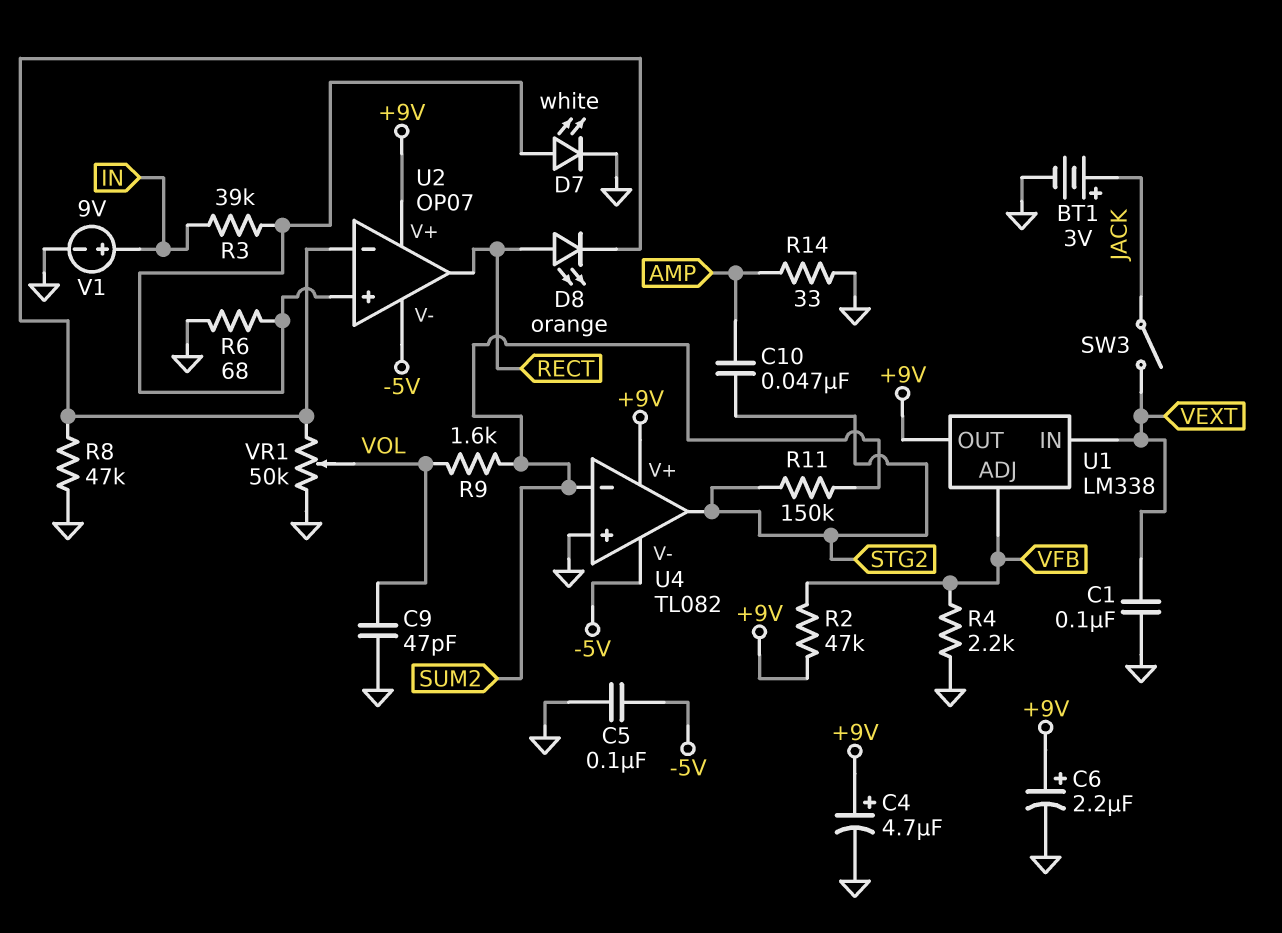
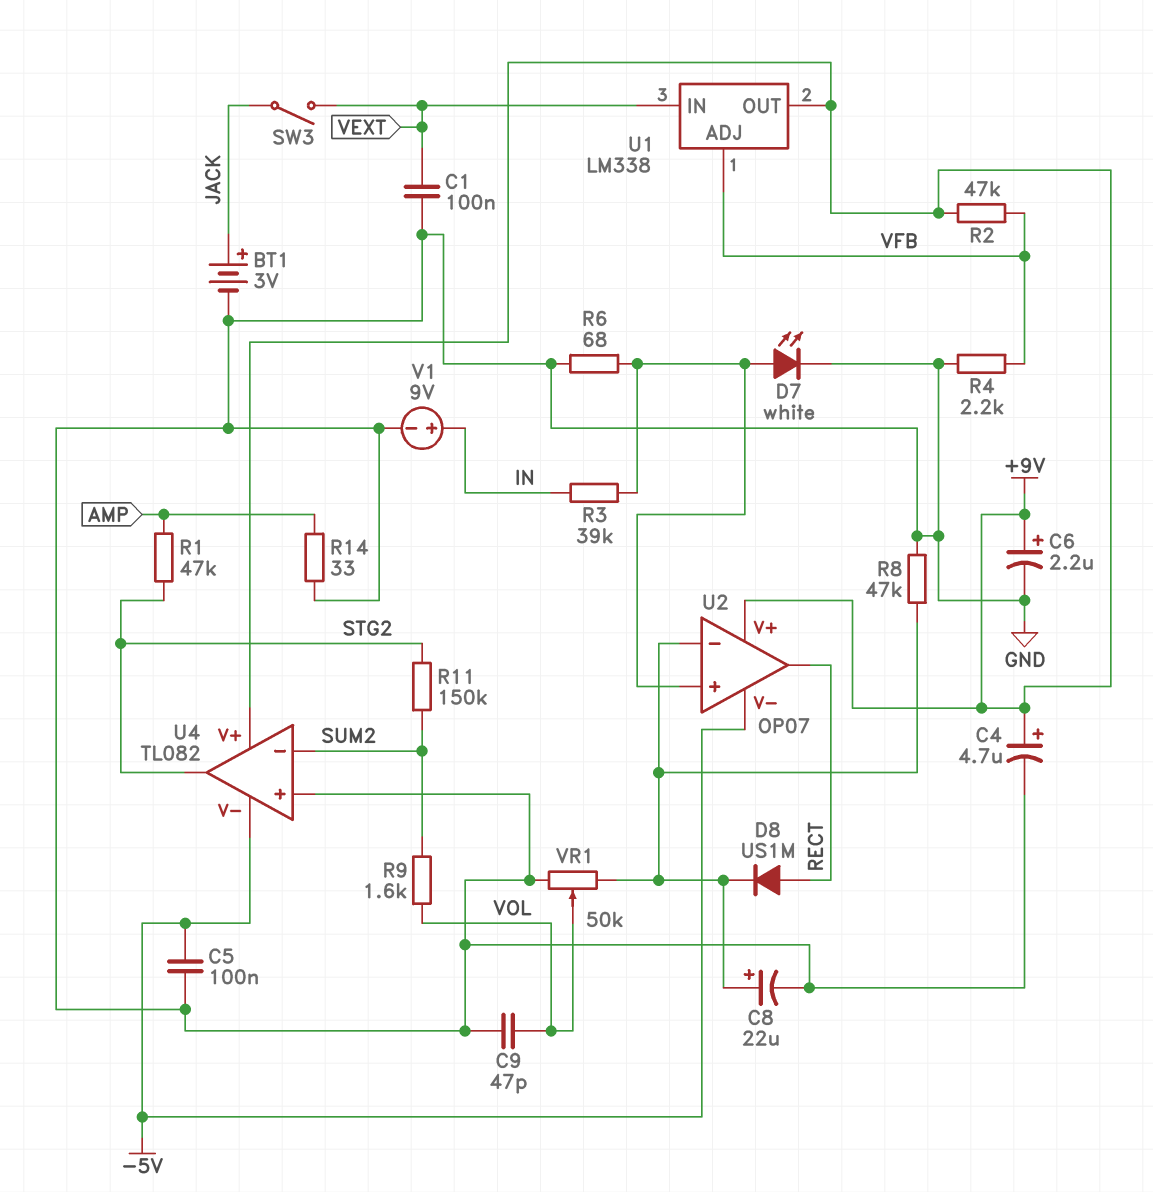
C8: none -> 22uF (plus U2/in-, minus GND)
C10: 47nF (AMP, STG2) -> none
D8: LED orange (A RECT, K U2/in-) -> diode US1M (A RECT, K U2/in-)
R1: none -> 47k (AMP, STG2)

